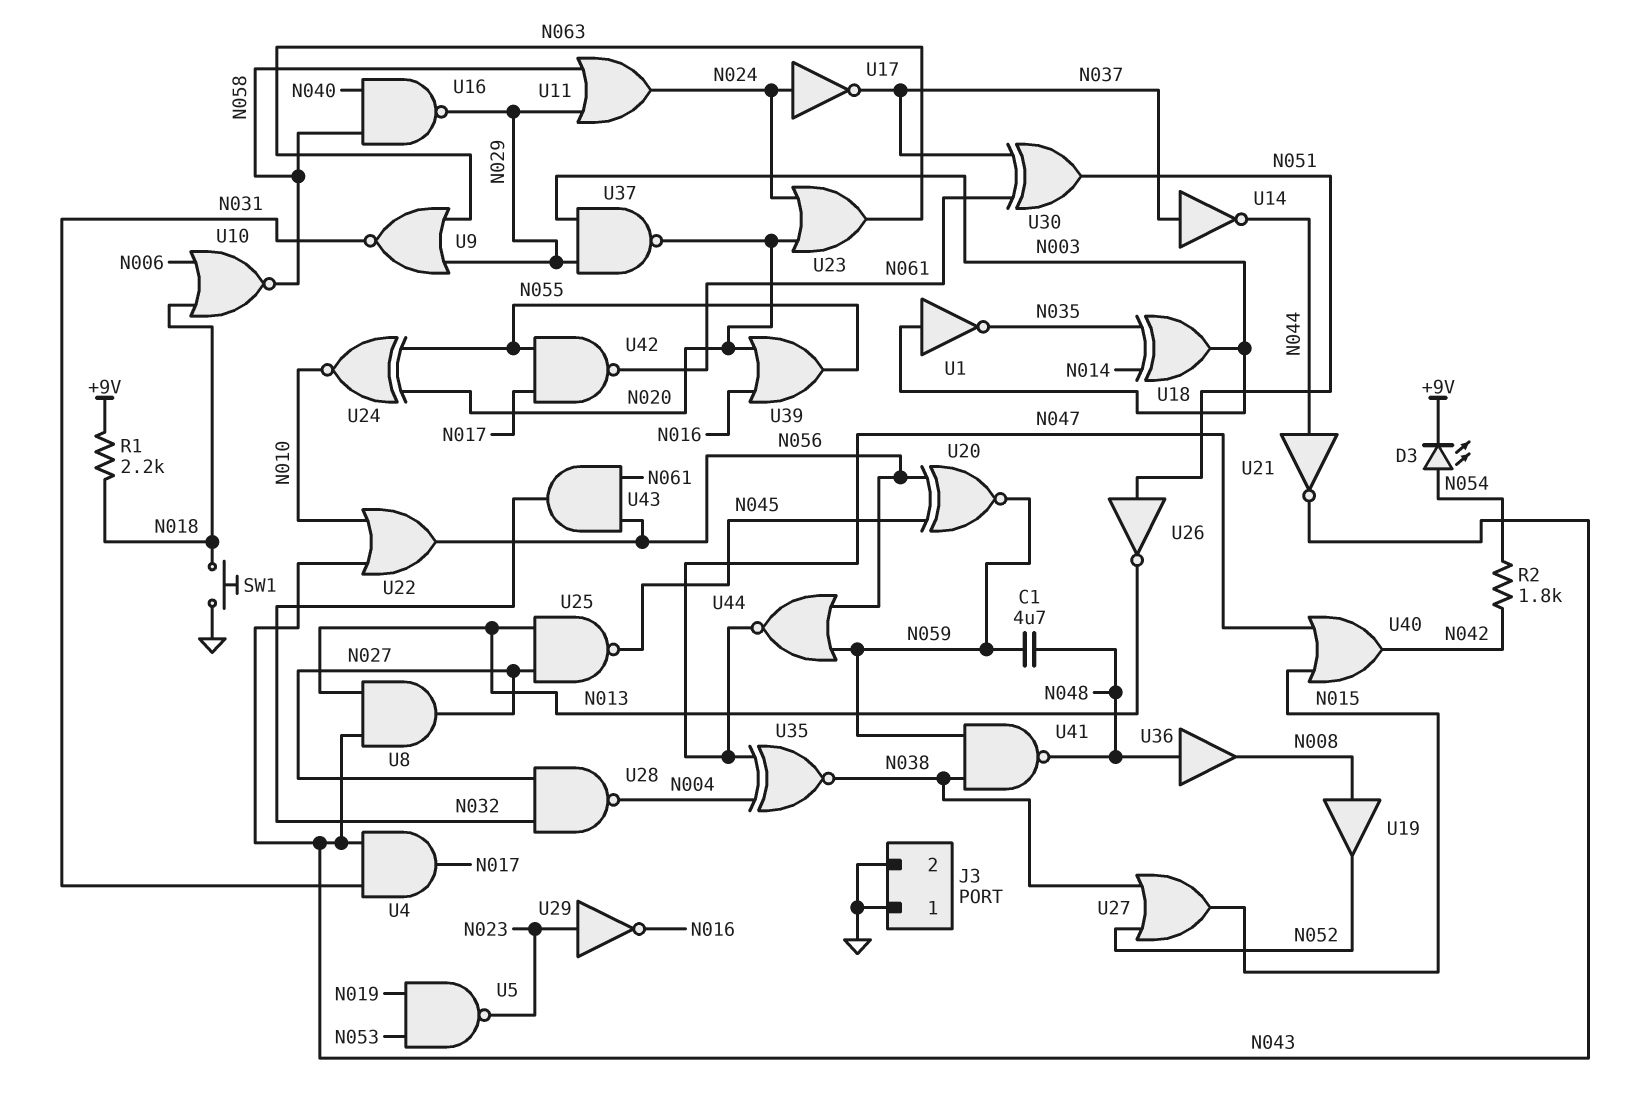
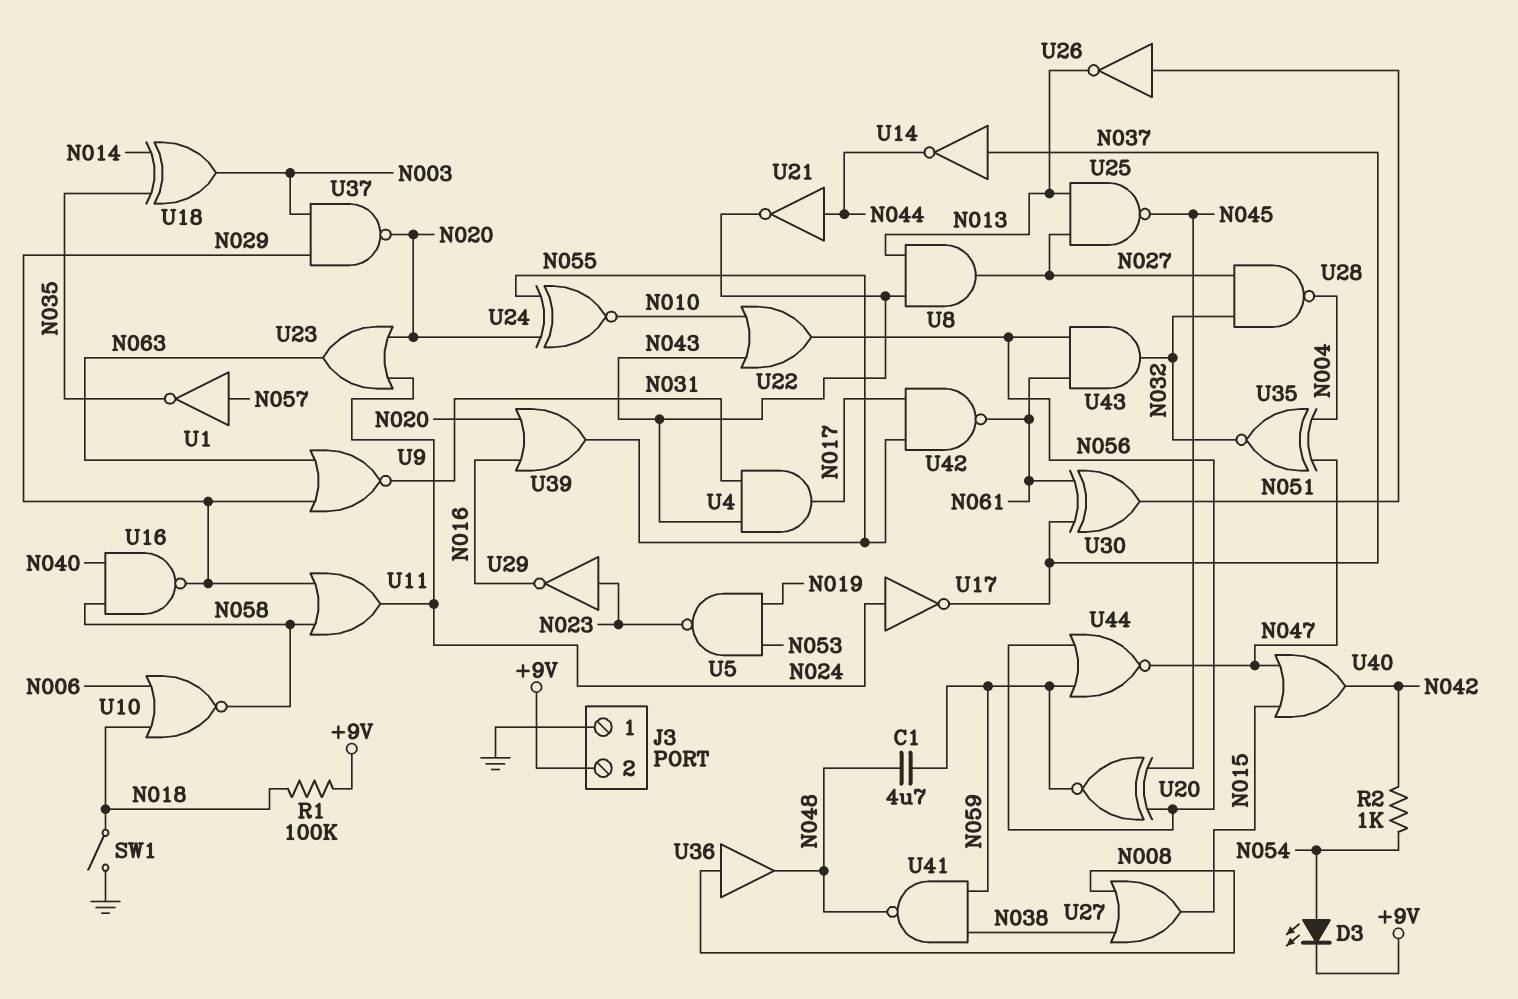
J3 pin 2: GND -> +9V
R1: 2.2k (+9V, N018) -> 100k (+9V, N018)
R2: 1.8k (N042, N054) -> 1k (N042, N054)
SW1: button (GND, N018) -> switch (GND, N018)
U1: NOT (in N003, out N035) -> NOT (in N057, out N035)
U19: buffer (in N008, out N052) -> none
U27: OR (in N038, in N052, out N015) -> OR (in N008, in N038, out N015)
U35: XNOR (in N004, in N047, out N038) -> XNOR (in N004, in N047, out N032)
U36: buffer (in N048, out N008) -> buffer (in N008, out N048)

